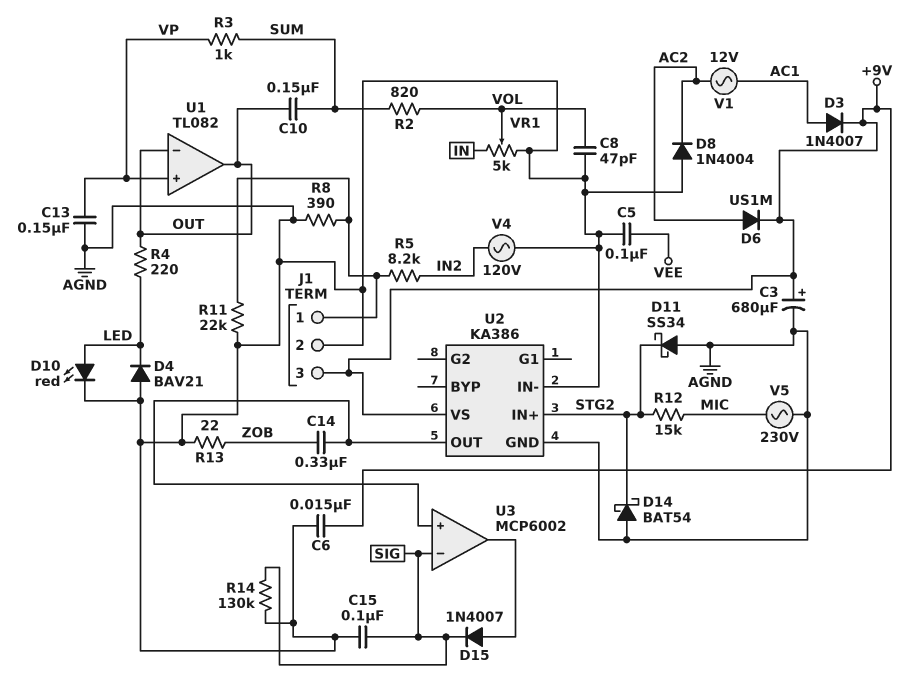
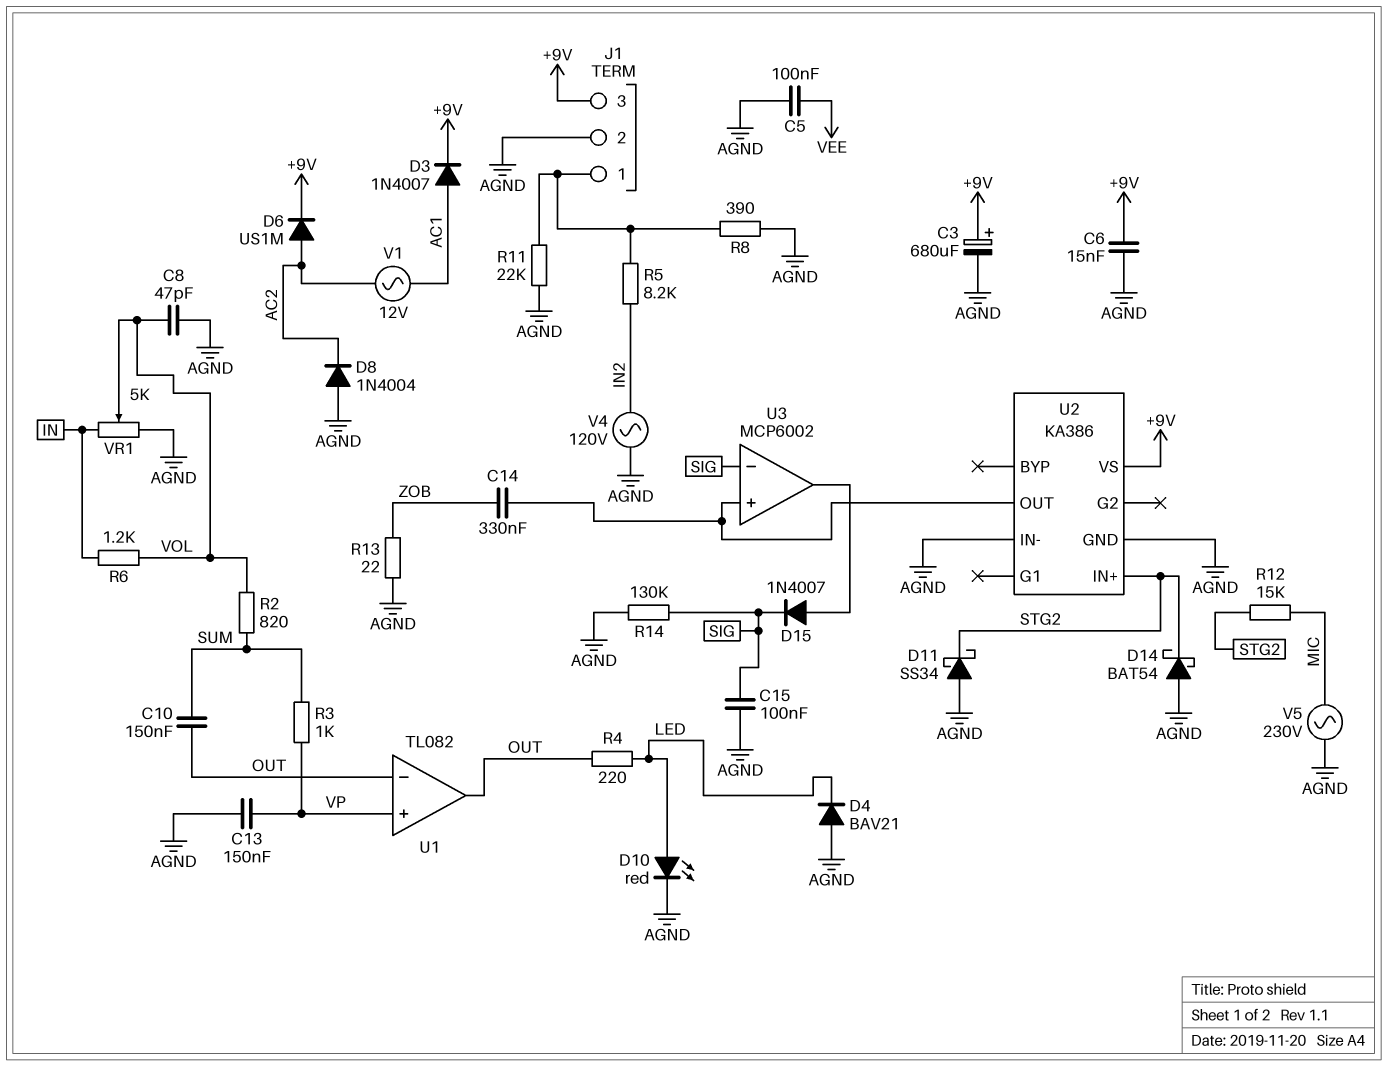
R6: none -> 1.2k (IN, VOL)

